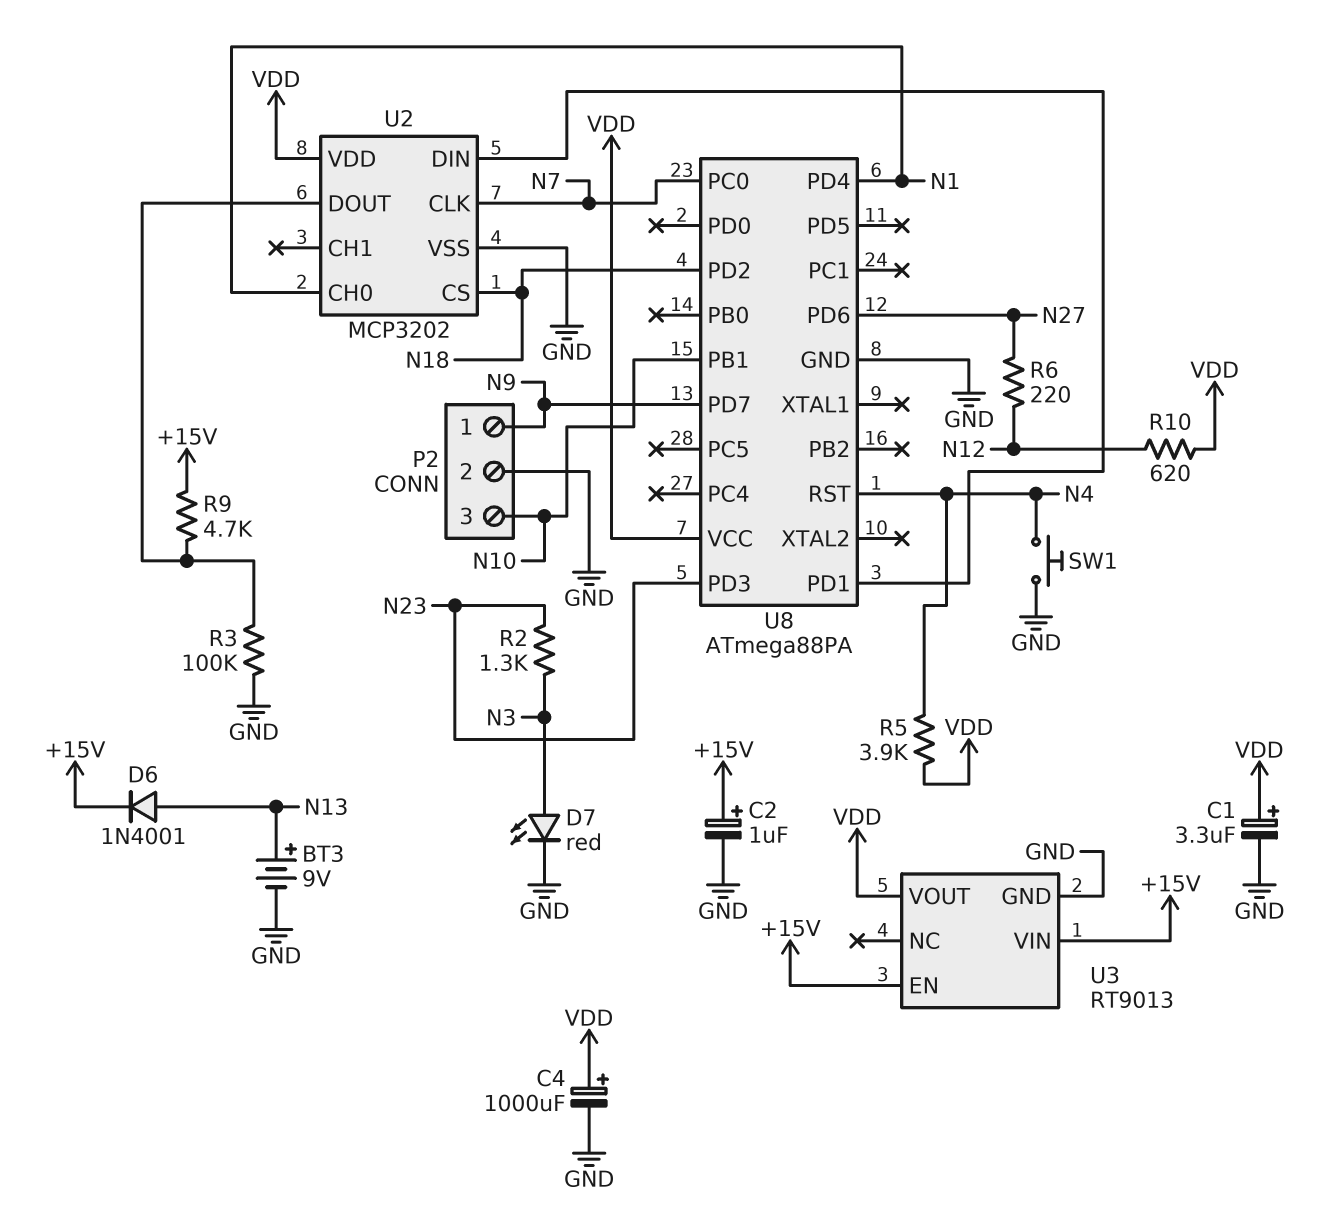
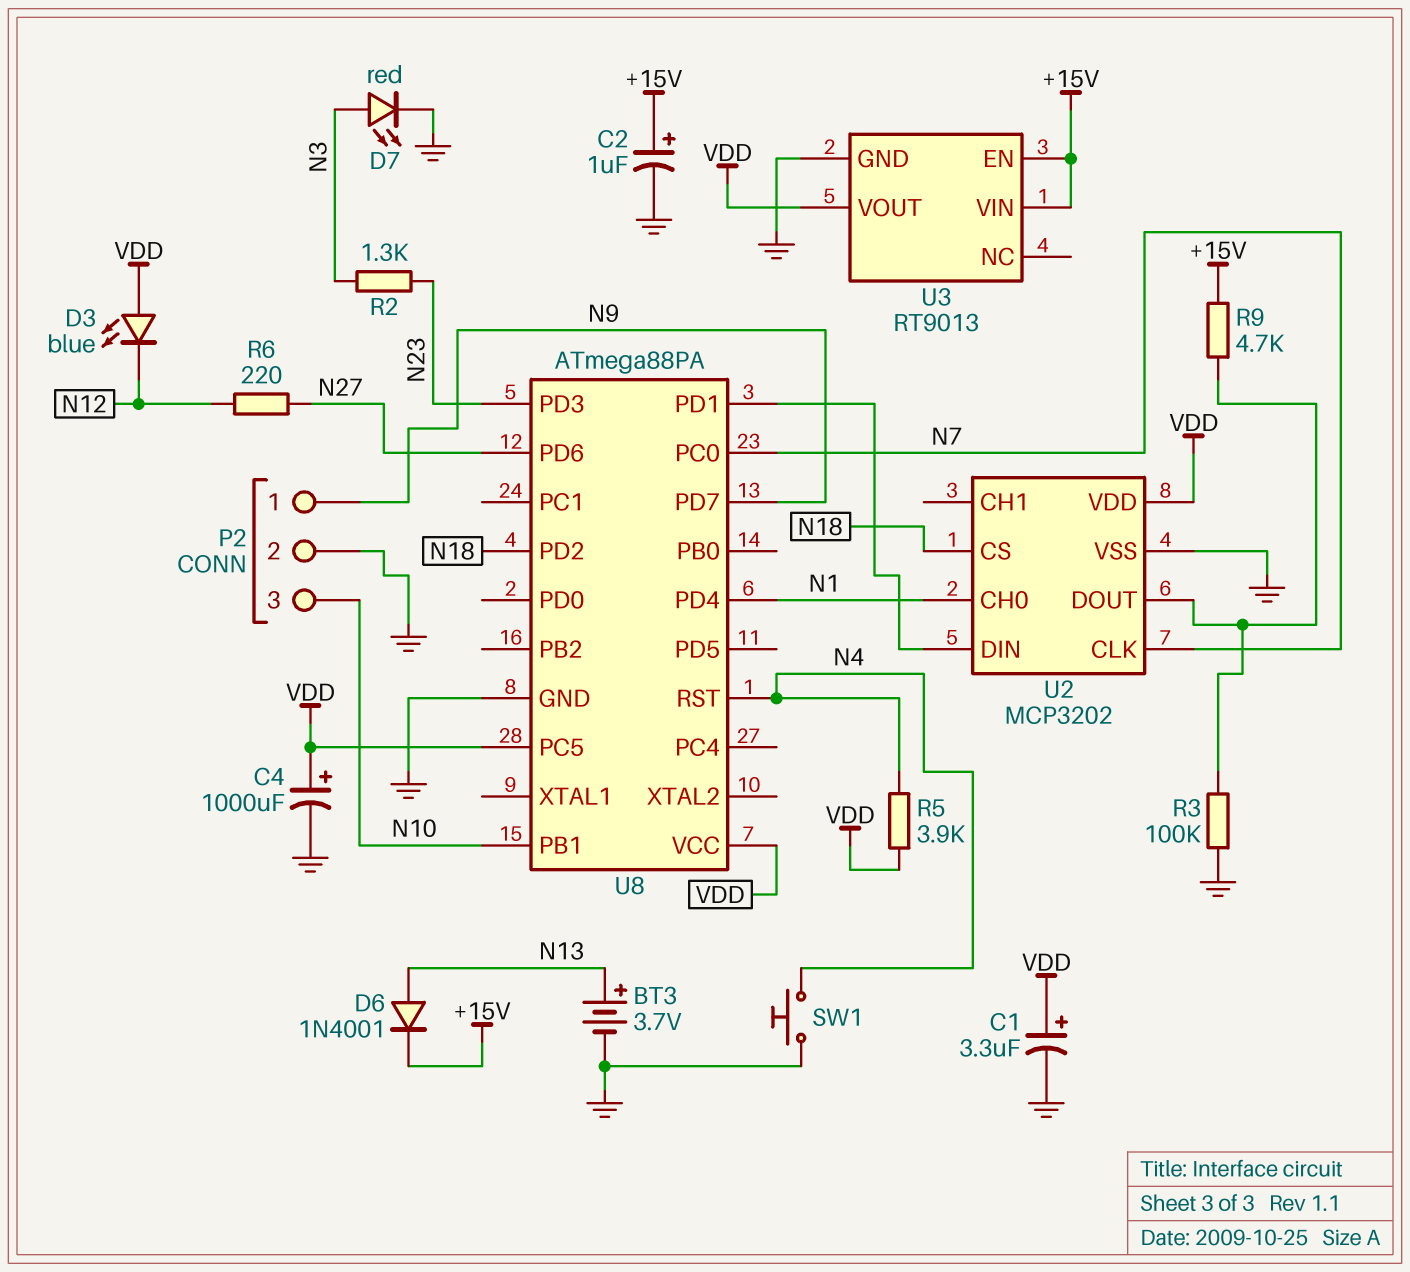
BT3: 9V (plus N13, minus GND) -> 3.7V (plus N13, minus GND)
D3: none -> LED blue (A VDD, K N12)
R10: 620 (N12, VDD) -> none
U8 pin PC5: none -> VDD

